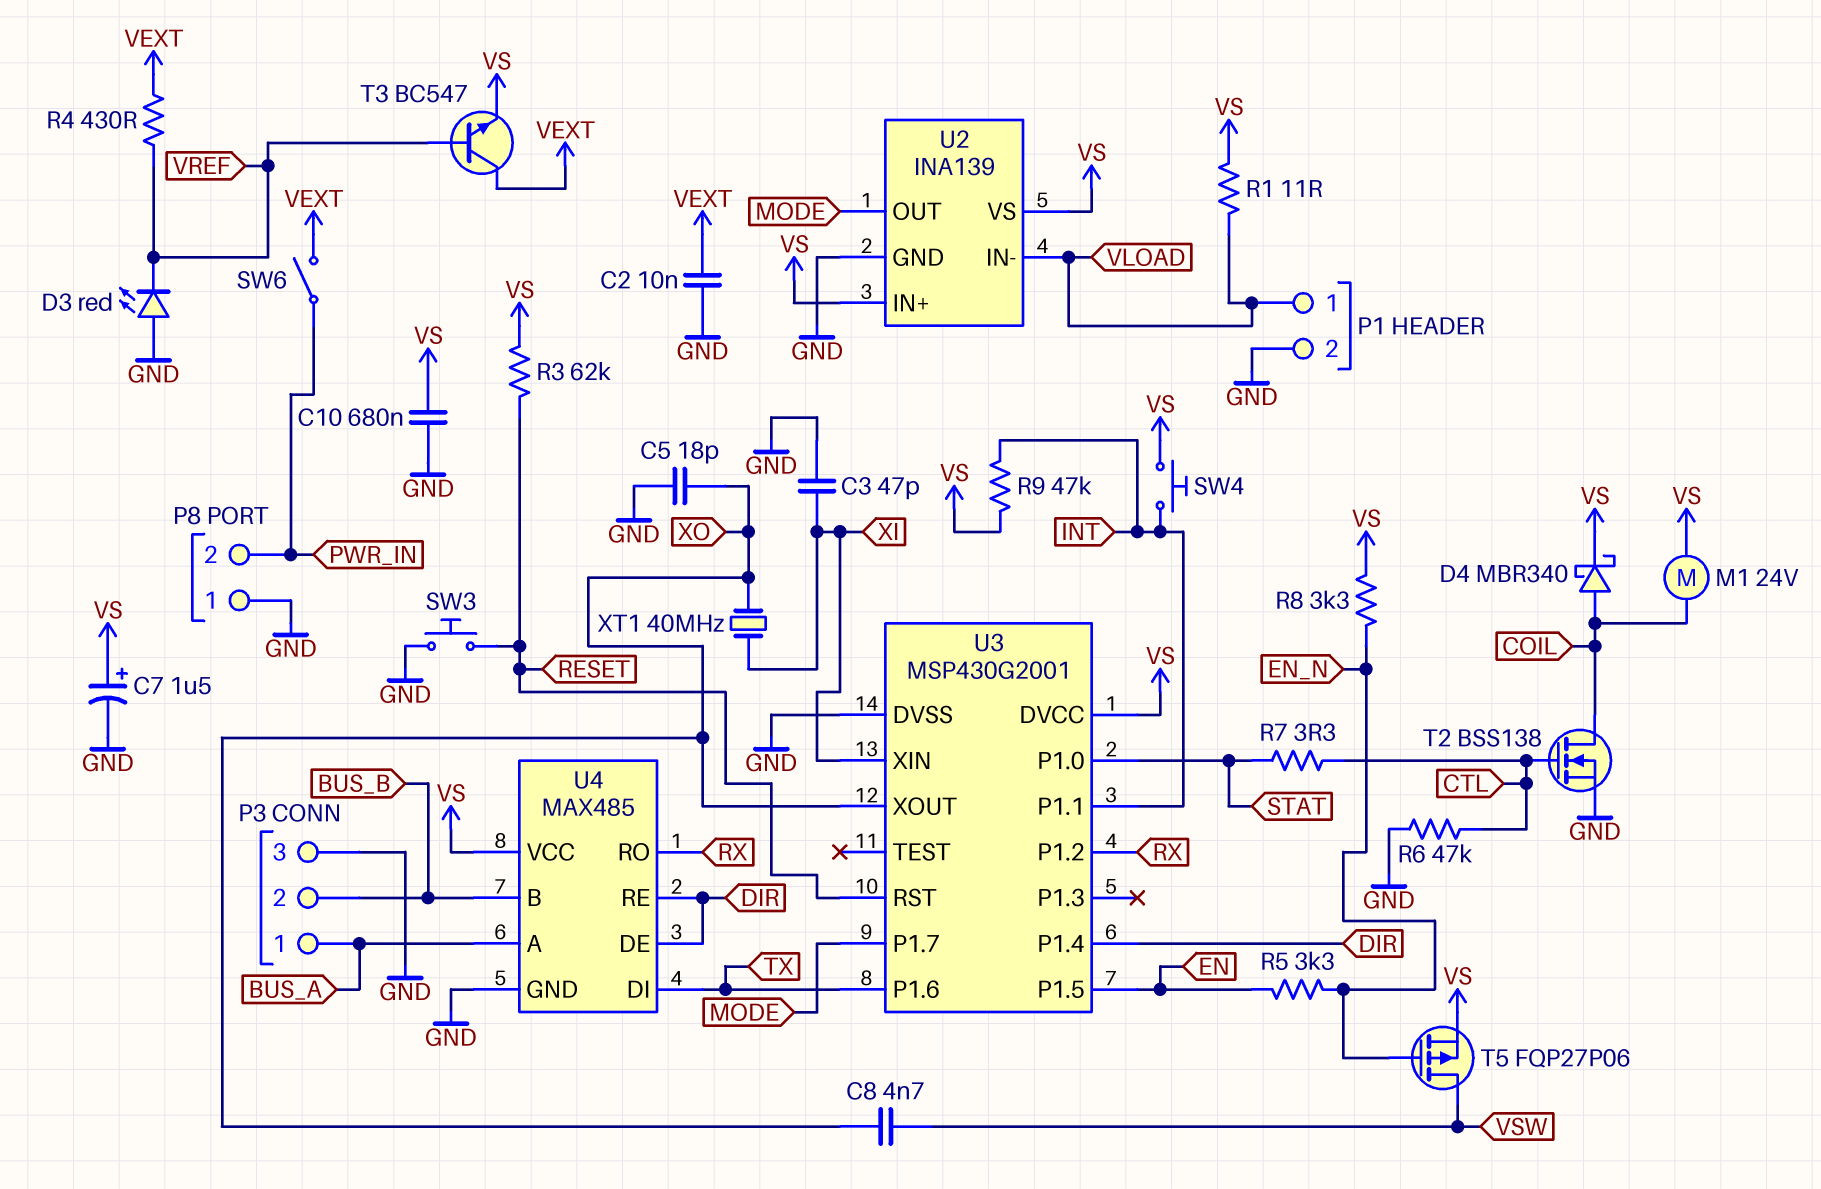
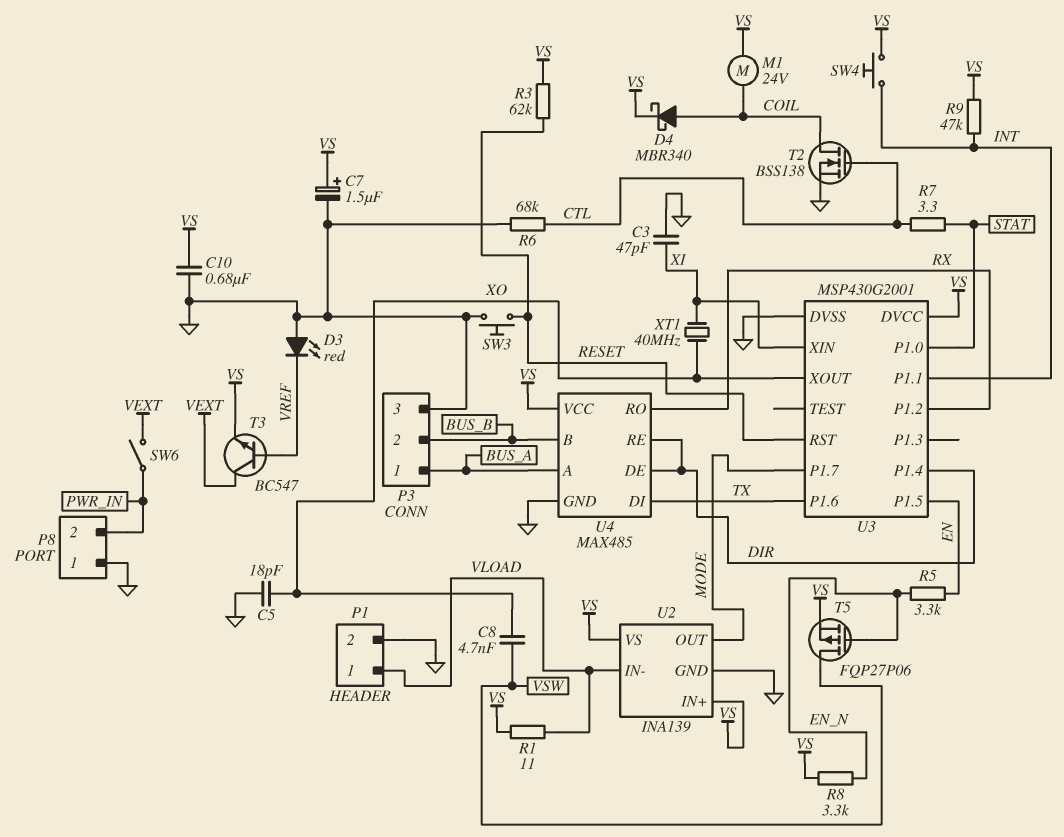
C2: 10nF (GND, VEXT) -> none
R4: 430 (VEXT, VREF) -> none
R6: 47k (CTL, GND) -> 68k (CTL, GND)

